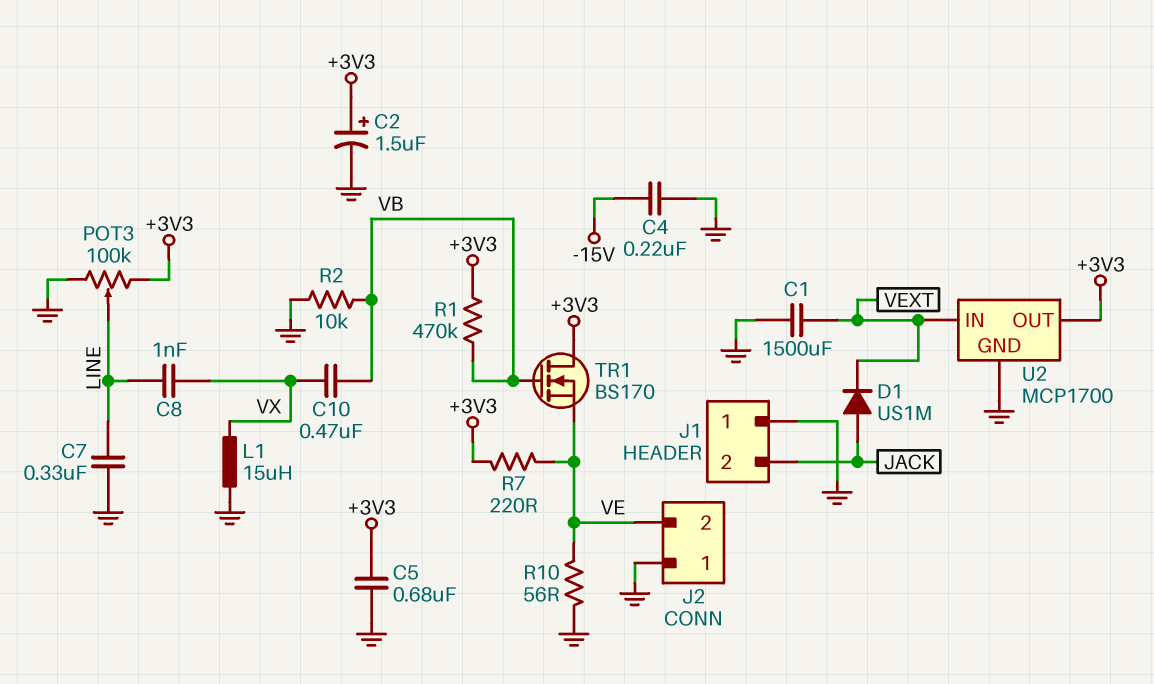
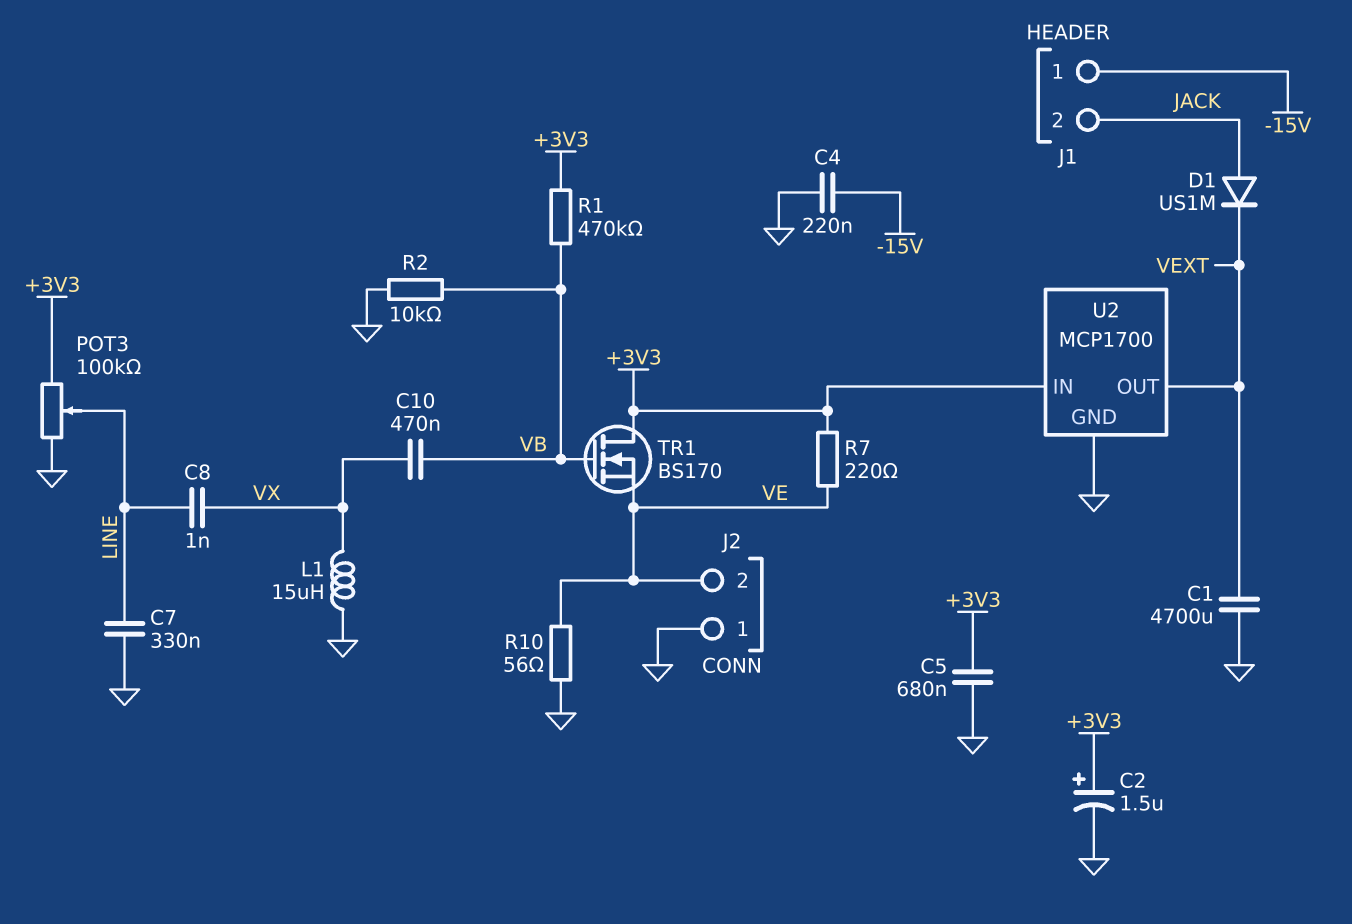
C1: 1500uF (GND, VEXT) -> 4700uF (GND, VEXT)
J1 pin 1: GND -> -15V
U2 pin IN: VEXT -> +3V3
U2 pin OUT: +3V3 -> VEXT

